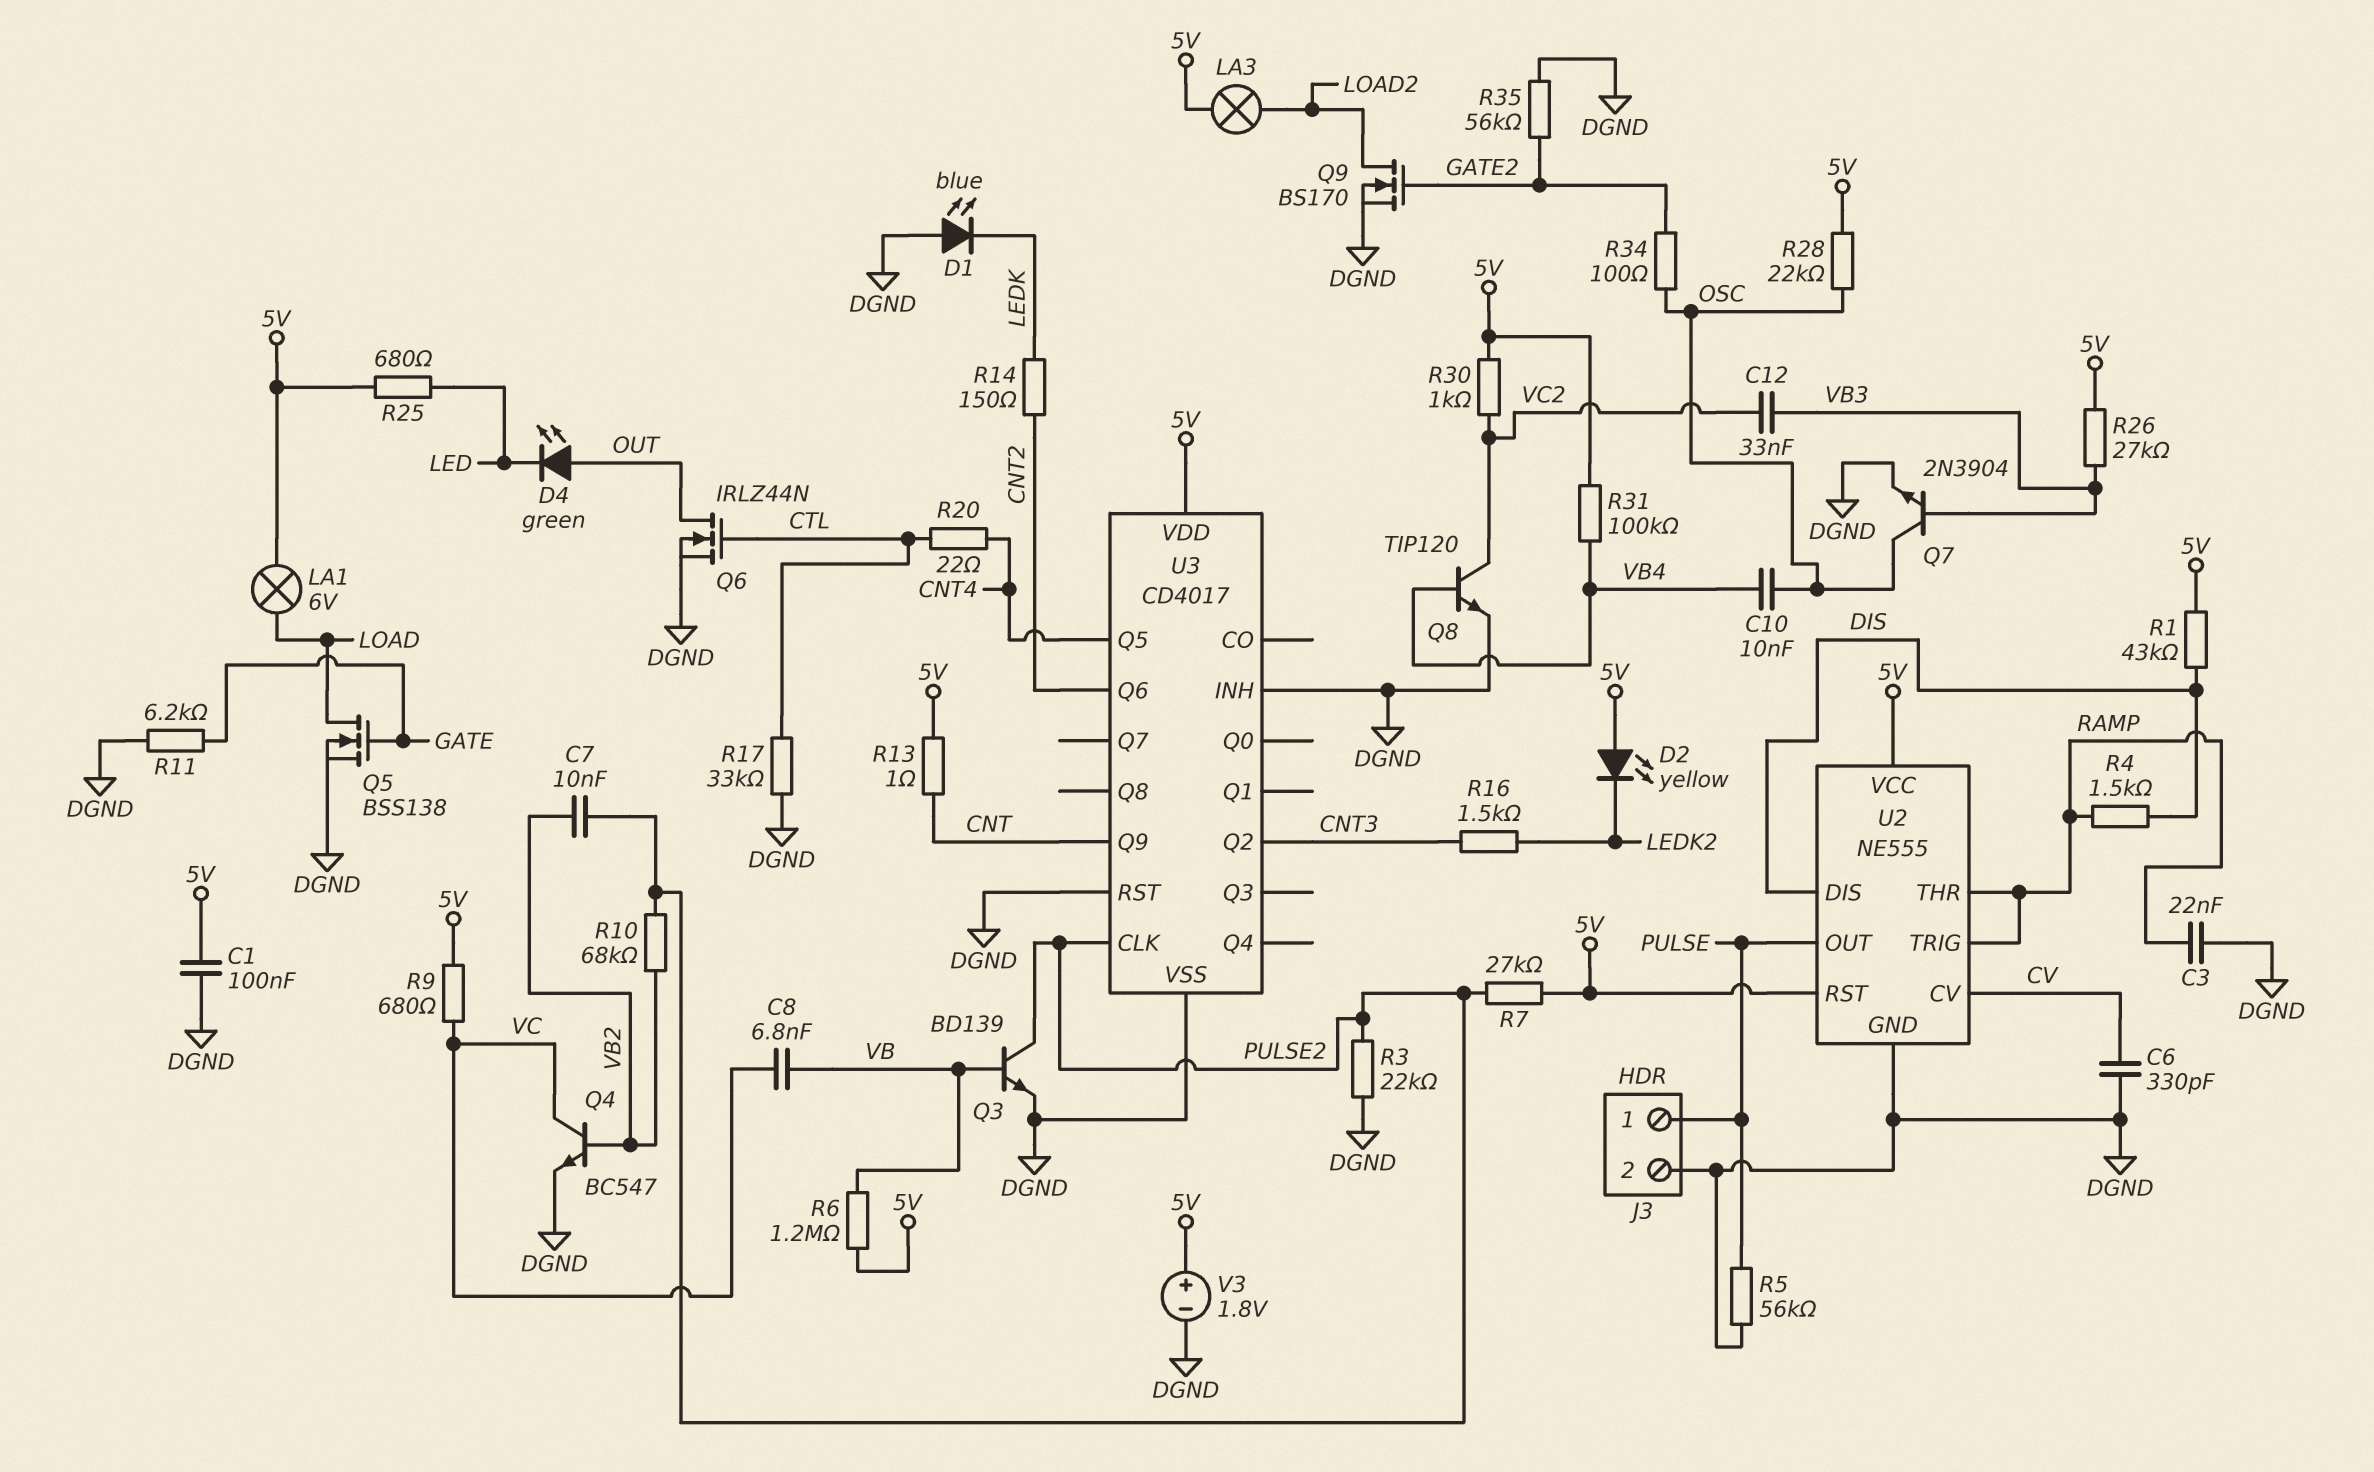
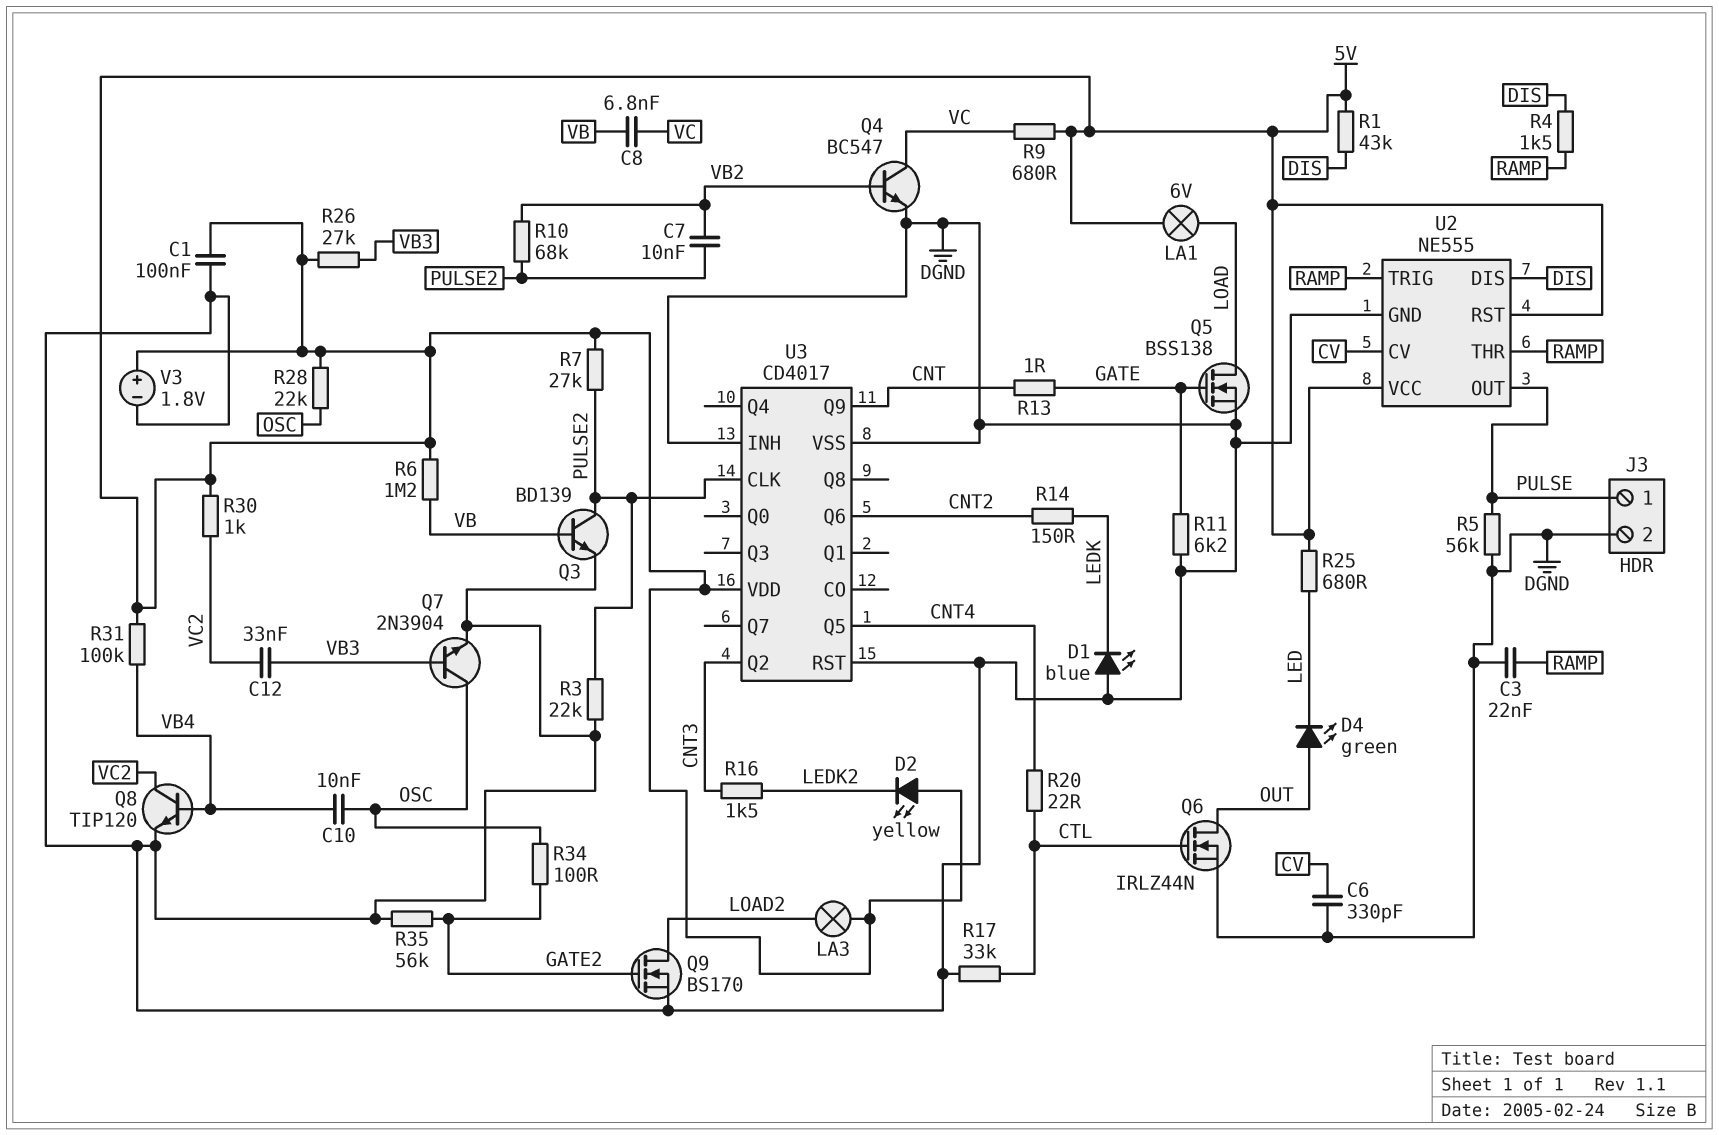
R13: 1 (5V, CNT) -> 1 (CNT, GATE)

